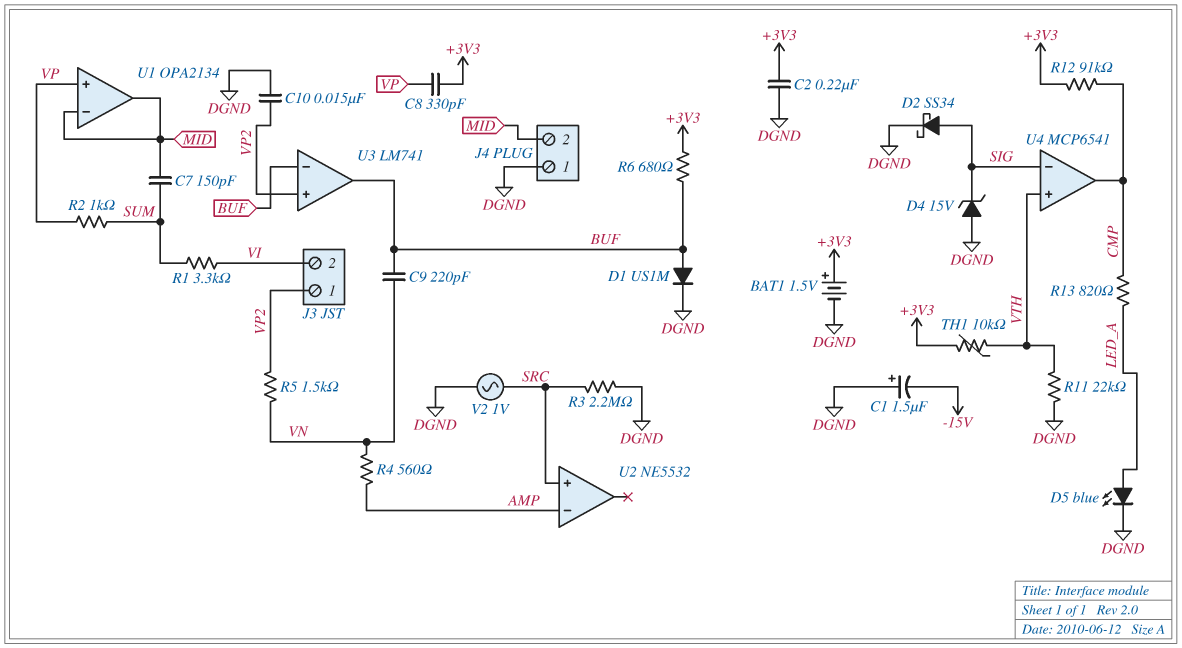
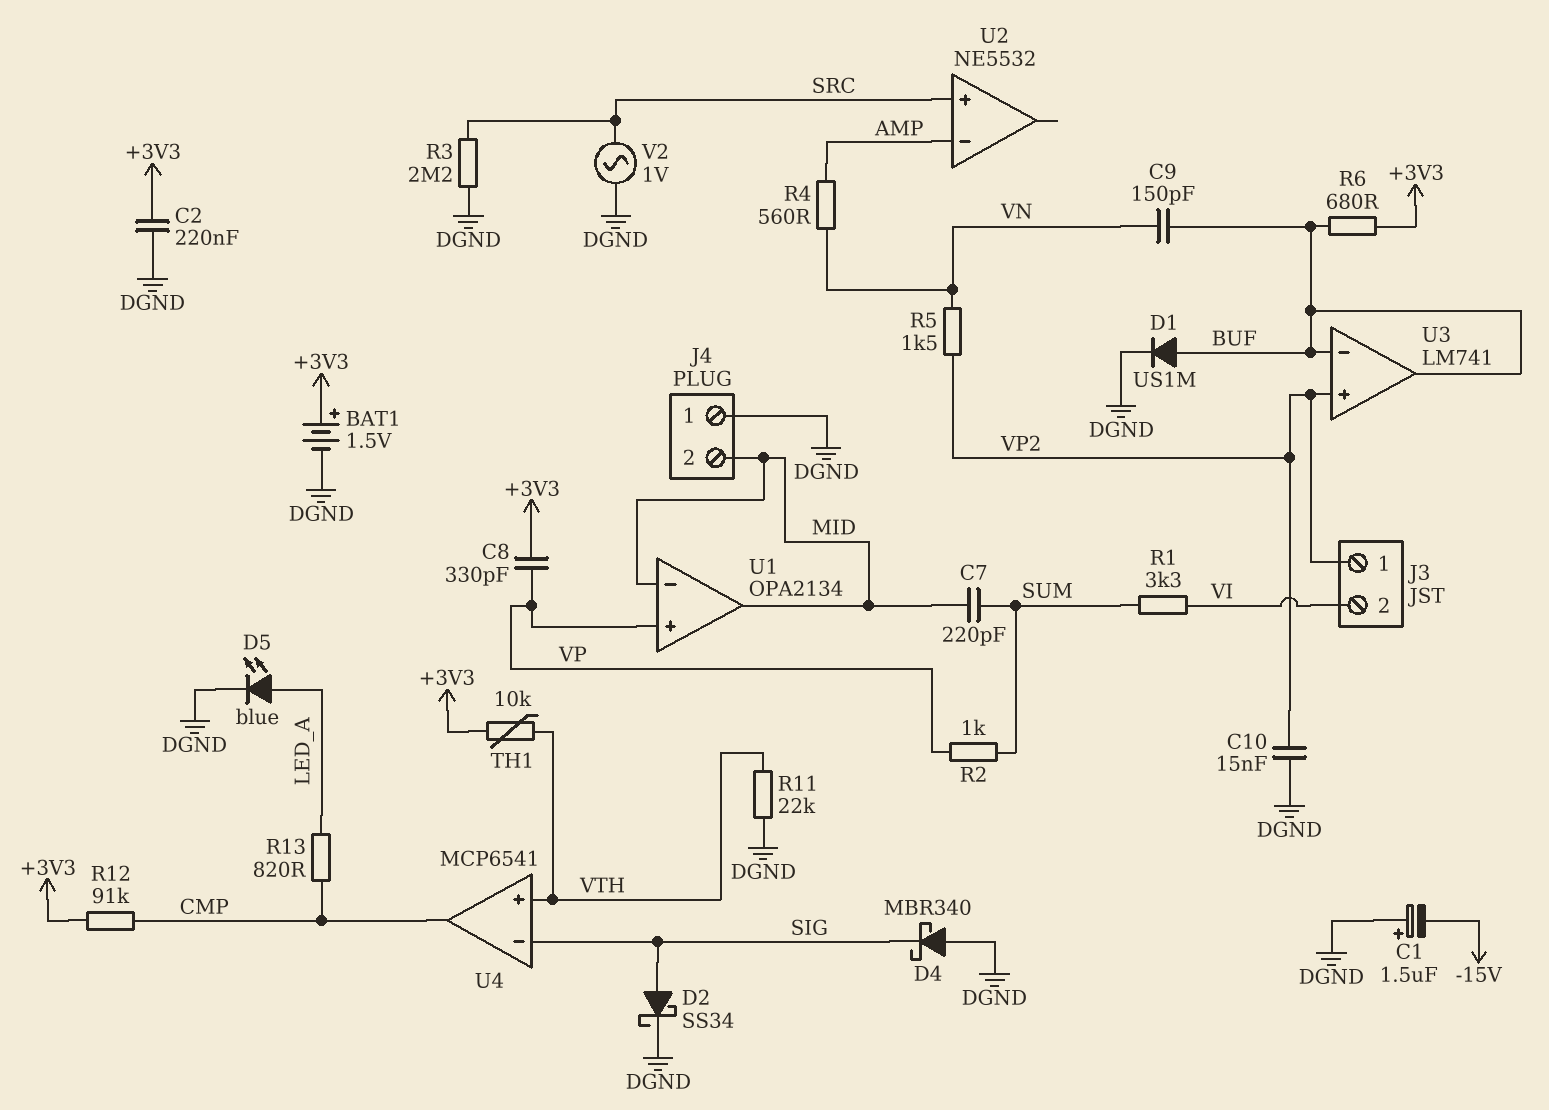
C7: 150pF (MID, SUM) -> 220pF (MID, SUM)
C9: 220pF (BUF, VN) -> 150pF (BUF, VN)
D4: zener 15V (A DGND, K SIG) -> schottky MBR340 (A DGND, K SIG)

